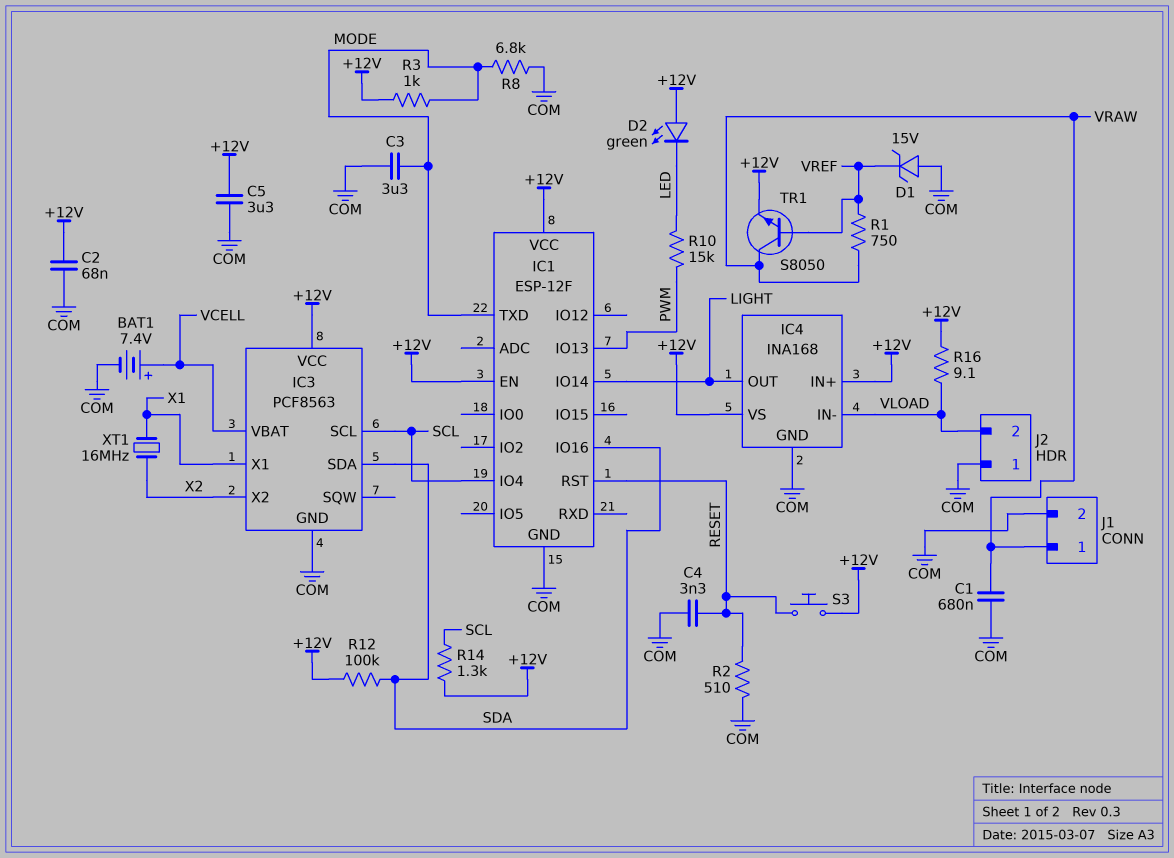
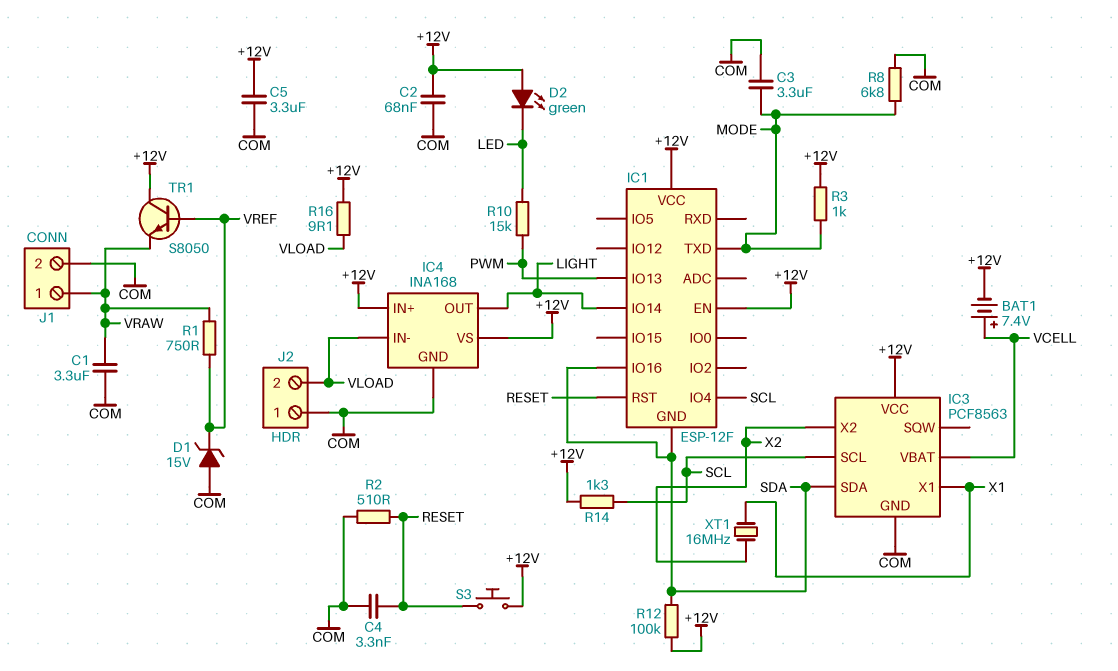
BAT1: 7.4V (plus VCELL, minus COM) -> 7.4V (plus VCELL, minus +12V)
C1: 680nF (COM, VRAW) -> 3.3uF (COM, VRAW)
IC1 pin GND: COM -> SDA
TR1: NPN S8050 (B VREF, C VRAW, E +12V) -> NPN S8050 (B VREF, C +12V, E VRAW)

